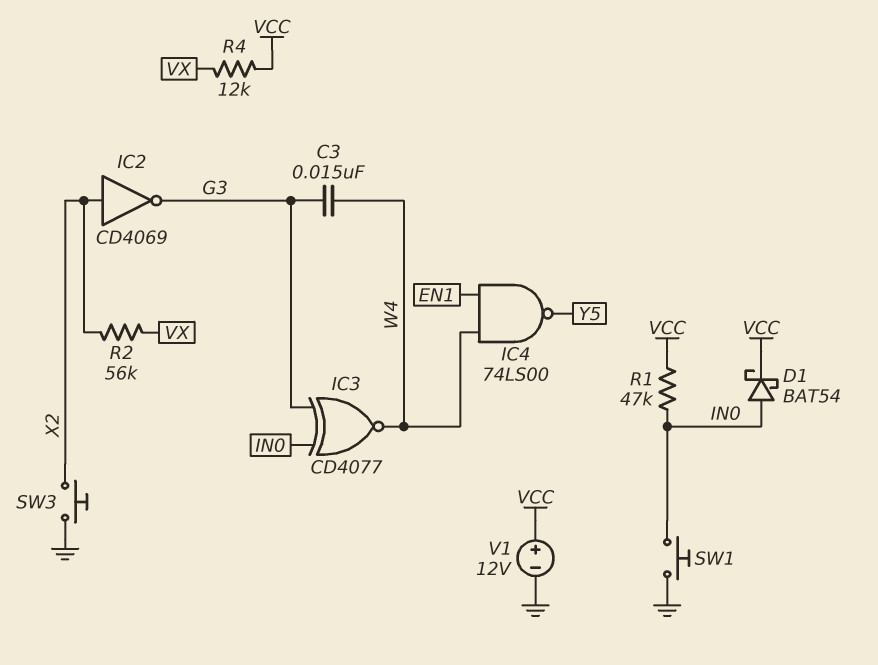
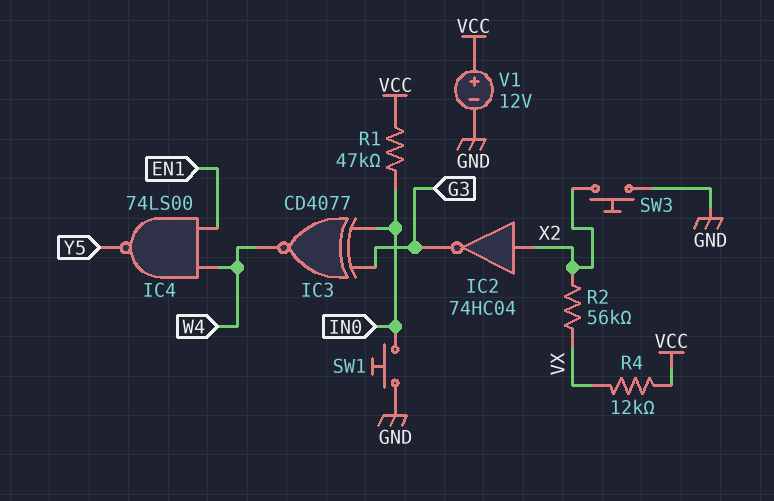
C3: 15nF (G3, W4) -> none
D1: schottky BAT54 (A IN0, K VCC) -> none
IC2: NOT CD4069 (in X2, out G3) -> NOT 74HC04 (in X2, out G3)

